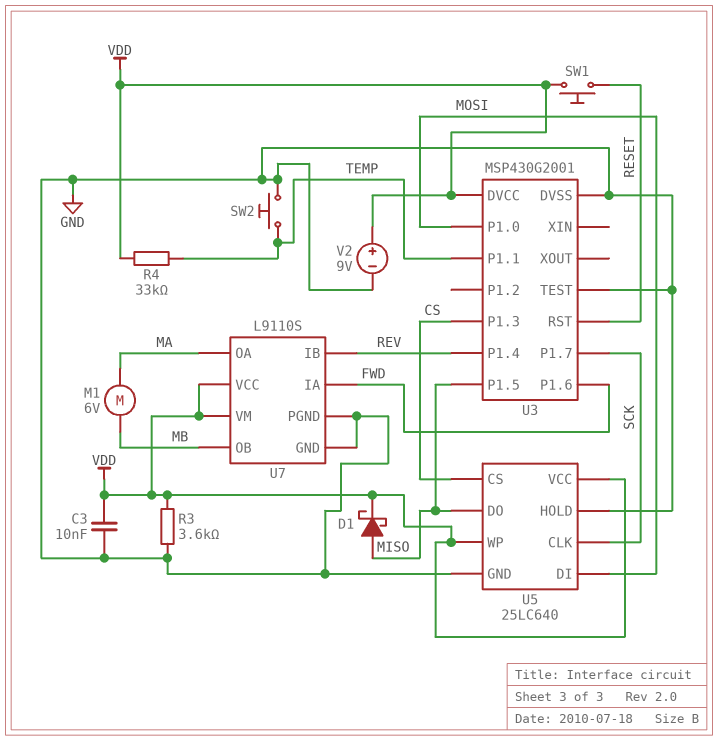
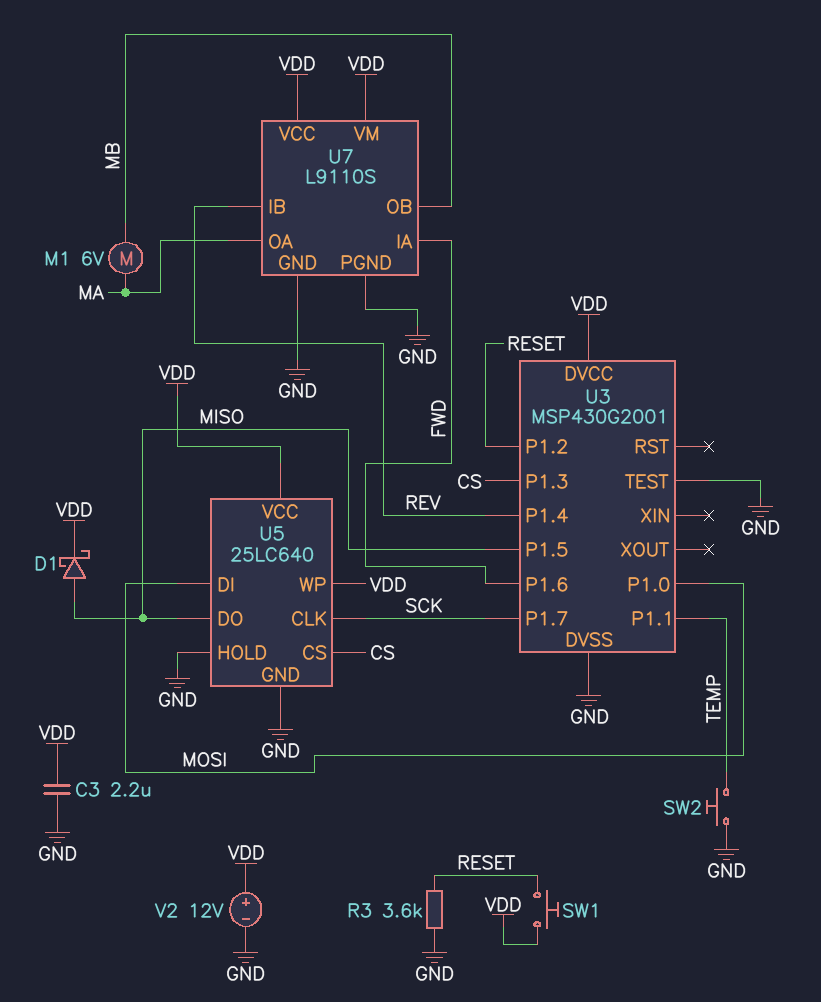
C3: 10nF (GND, VDD) -> 2.2uF (GND, VDD)
R3: 3.6k (GND, VDD) -> 3.6k (GND, RESET)
R4: 33k (TEMP, VDD) -> none
U3 pin P1.2: none -> RESET
U3 pin RST: RESET -> none
V2: 9V (plus VDD, minus GND) -> 12V (plus VDD, minus GND)

